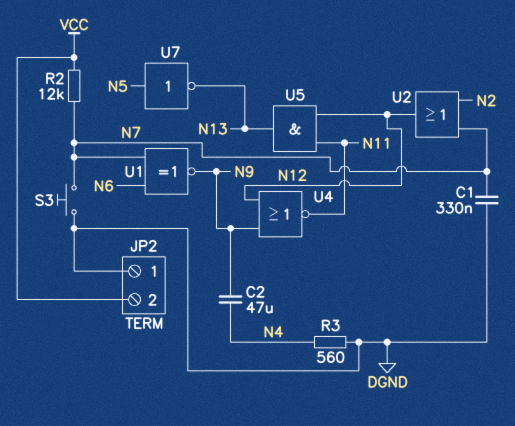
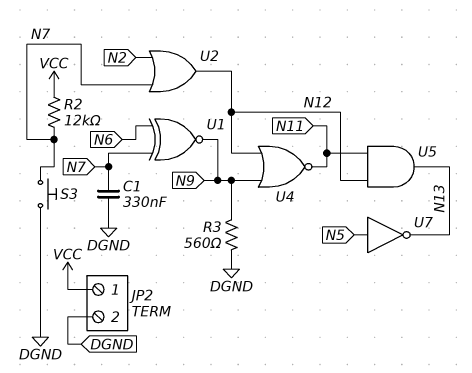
C2: 47uF (N4, N9) -> none
JP2 pin 1: DGND -> VCC
JP2 pin 2: VCC -> DGND
R3: 560 (DGND, N4) -> 560 (DGND, N9)

